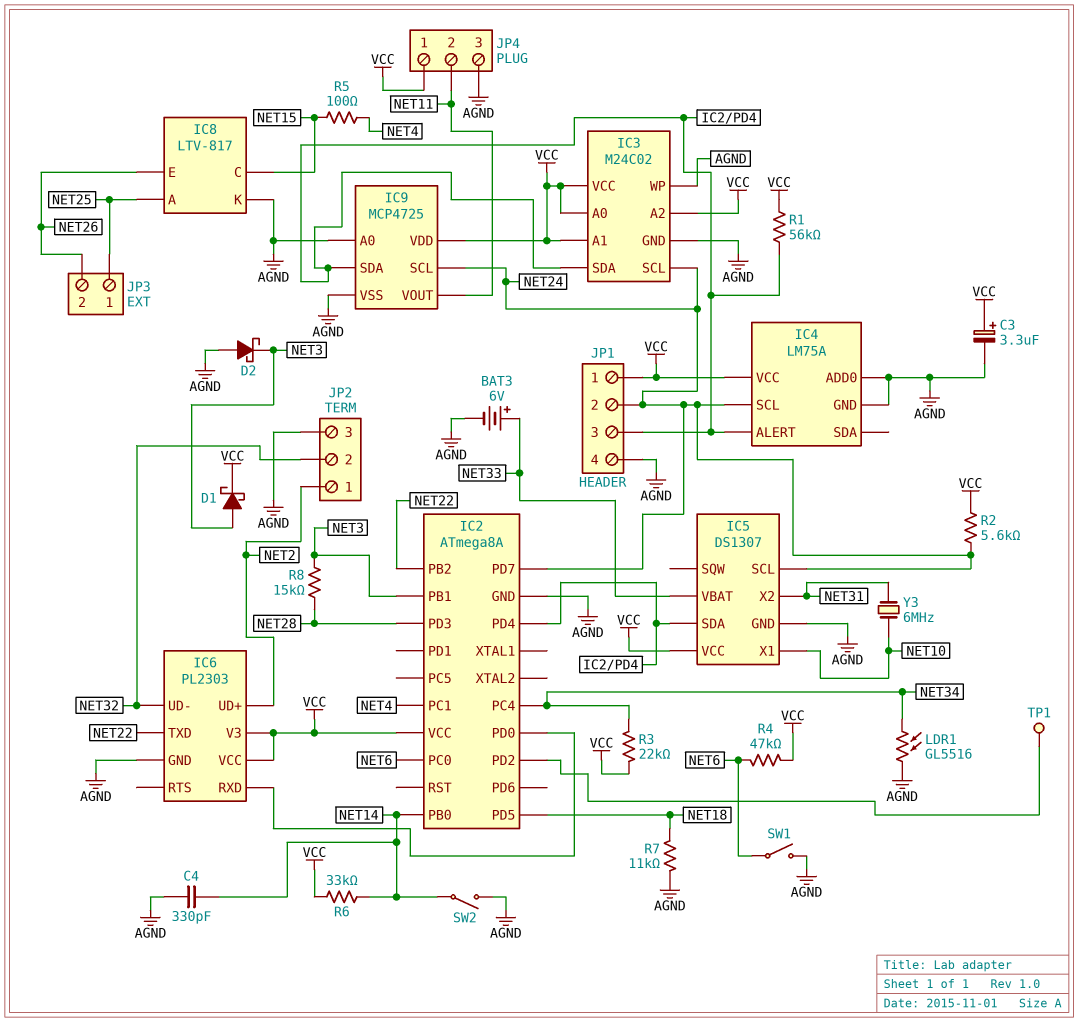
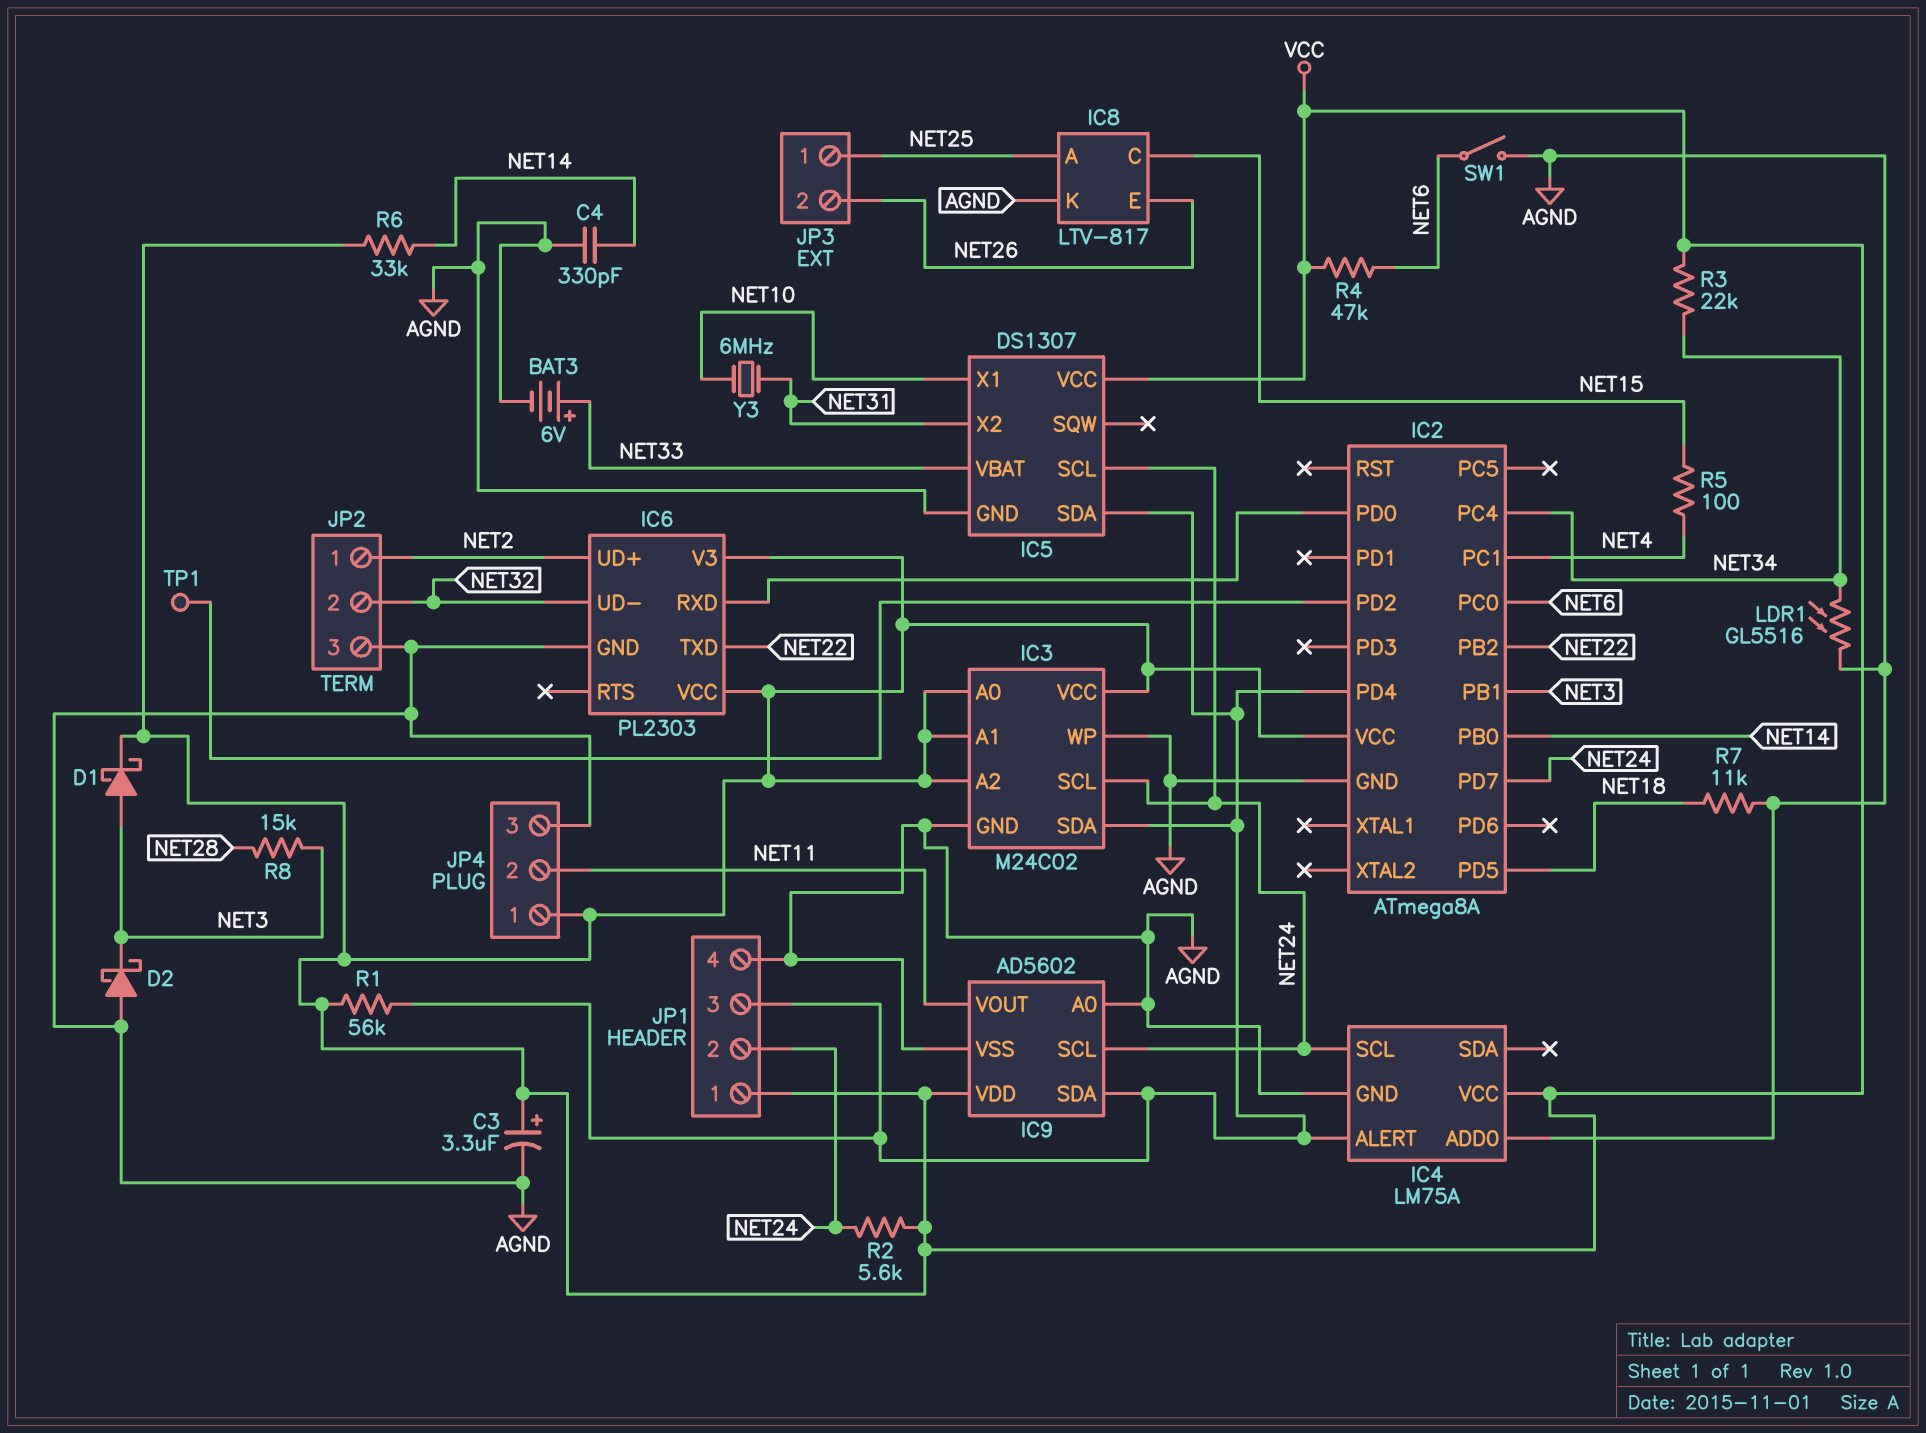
IC2 pin PD3: NET28 -> none
IC9: MCP4725 -> AD5602
SW2: switch (AGND, NET14) -> none

